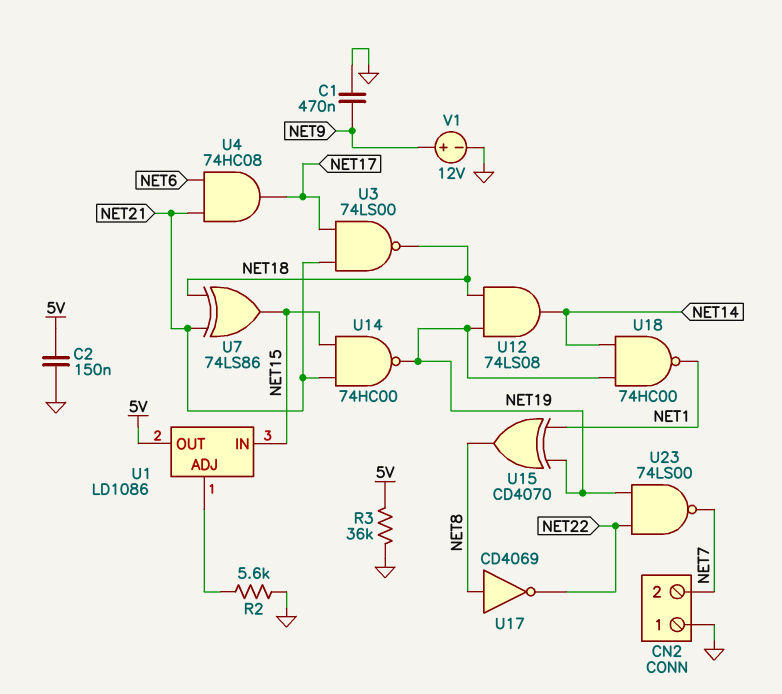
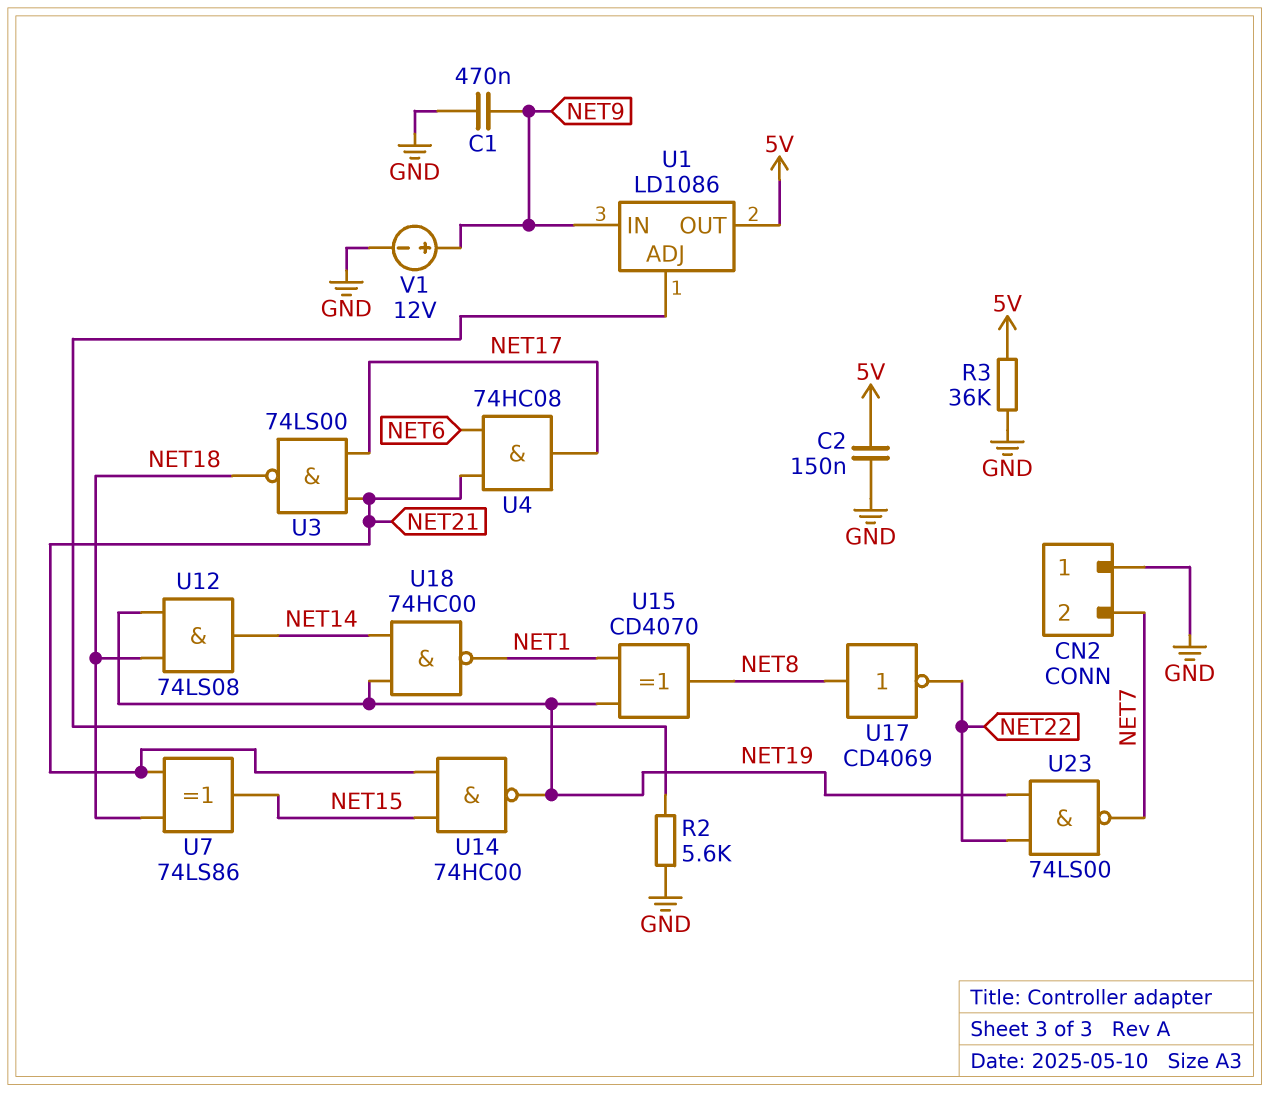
U1 pin IN: NET15 -> NET9

